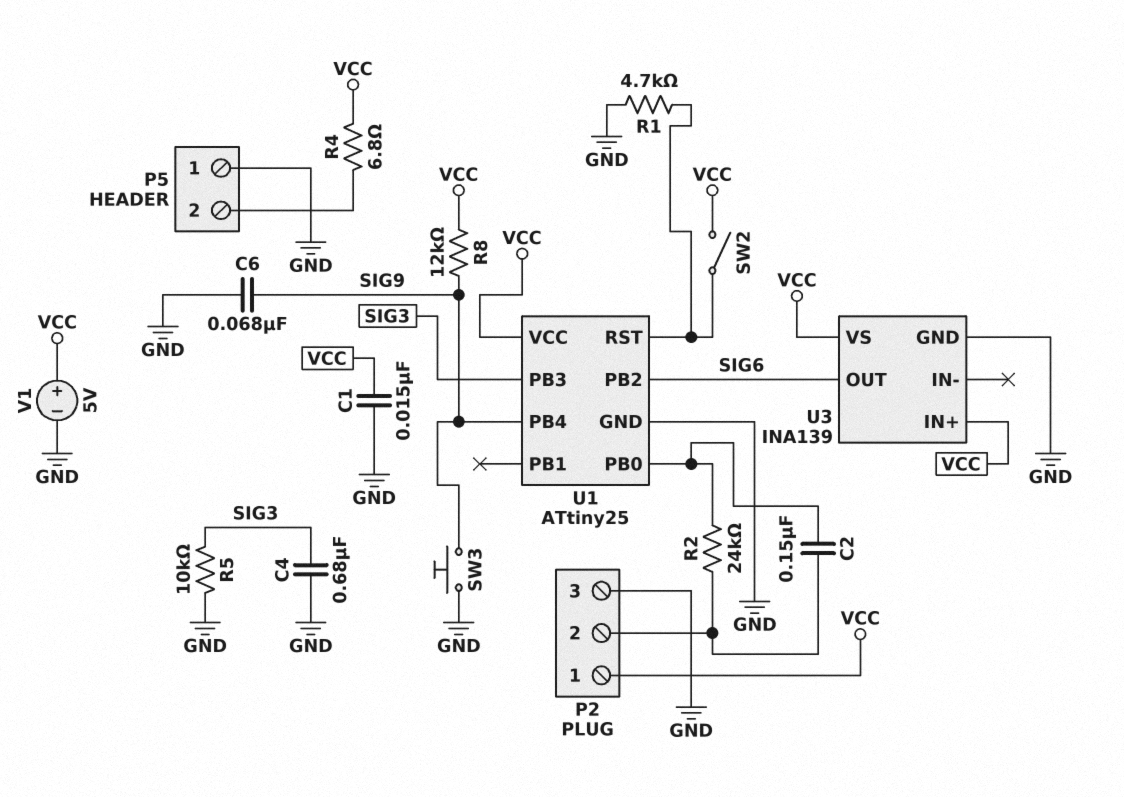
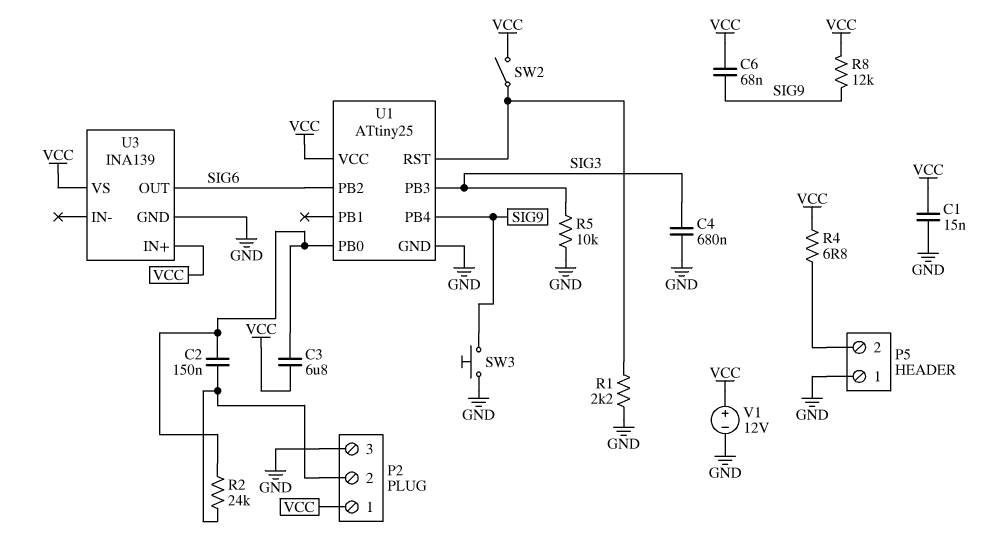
C3: none -> 6.8uF (U1/PB0, VCC)
C6: 68nF (GND, SIG9) -> 68nF (SIG9, VCC)
R1: 4.7k (GND, U1/RST) -> 2.2k (GND, U1/RST)
V1: 5V (plus VCC, minus GND) -> 12V (plus VCC, minus GND)

